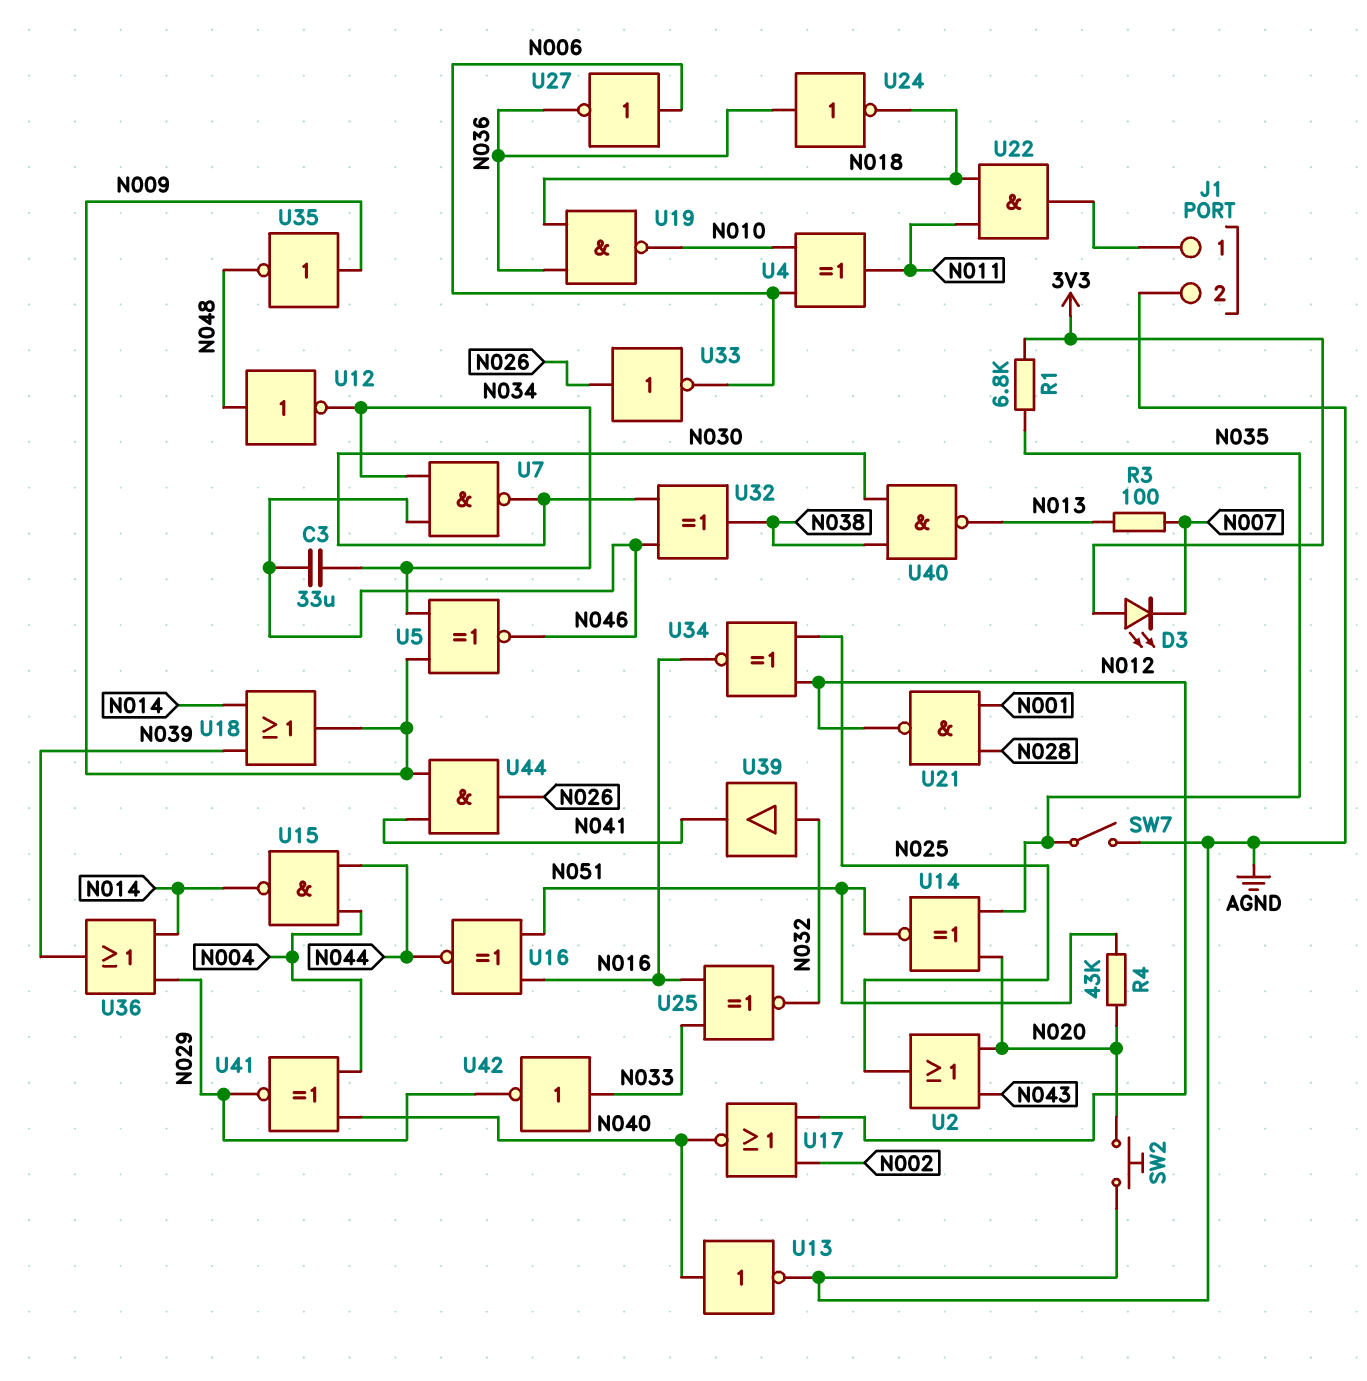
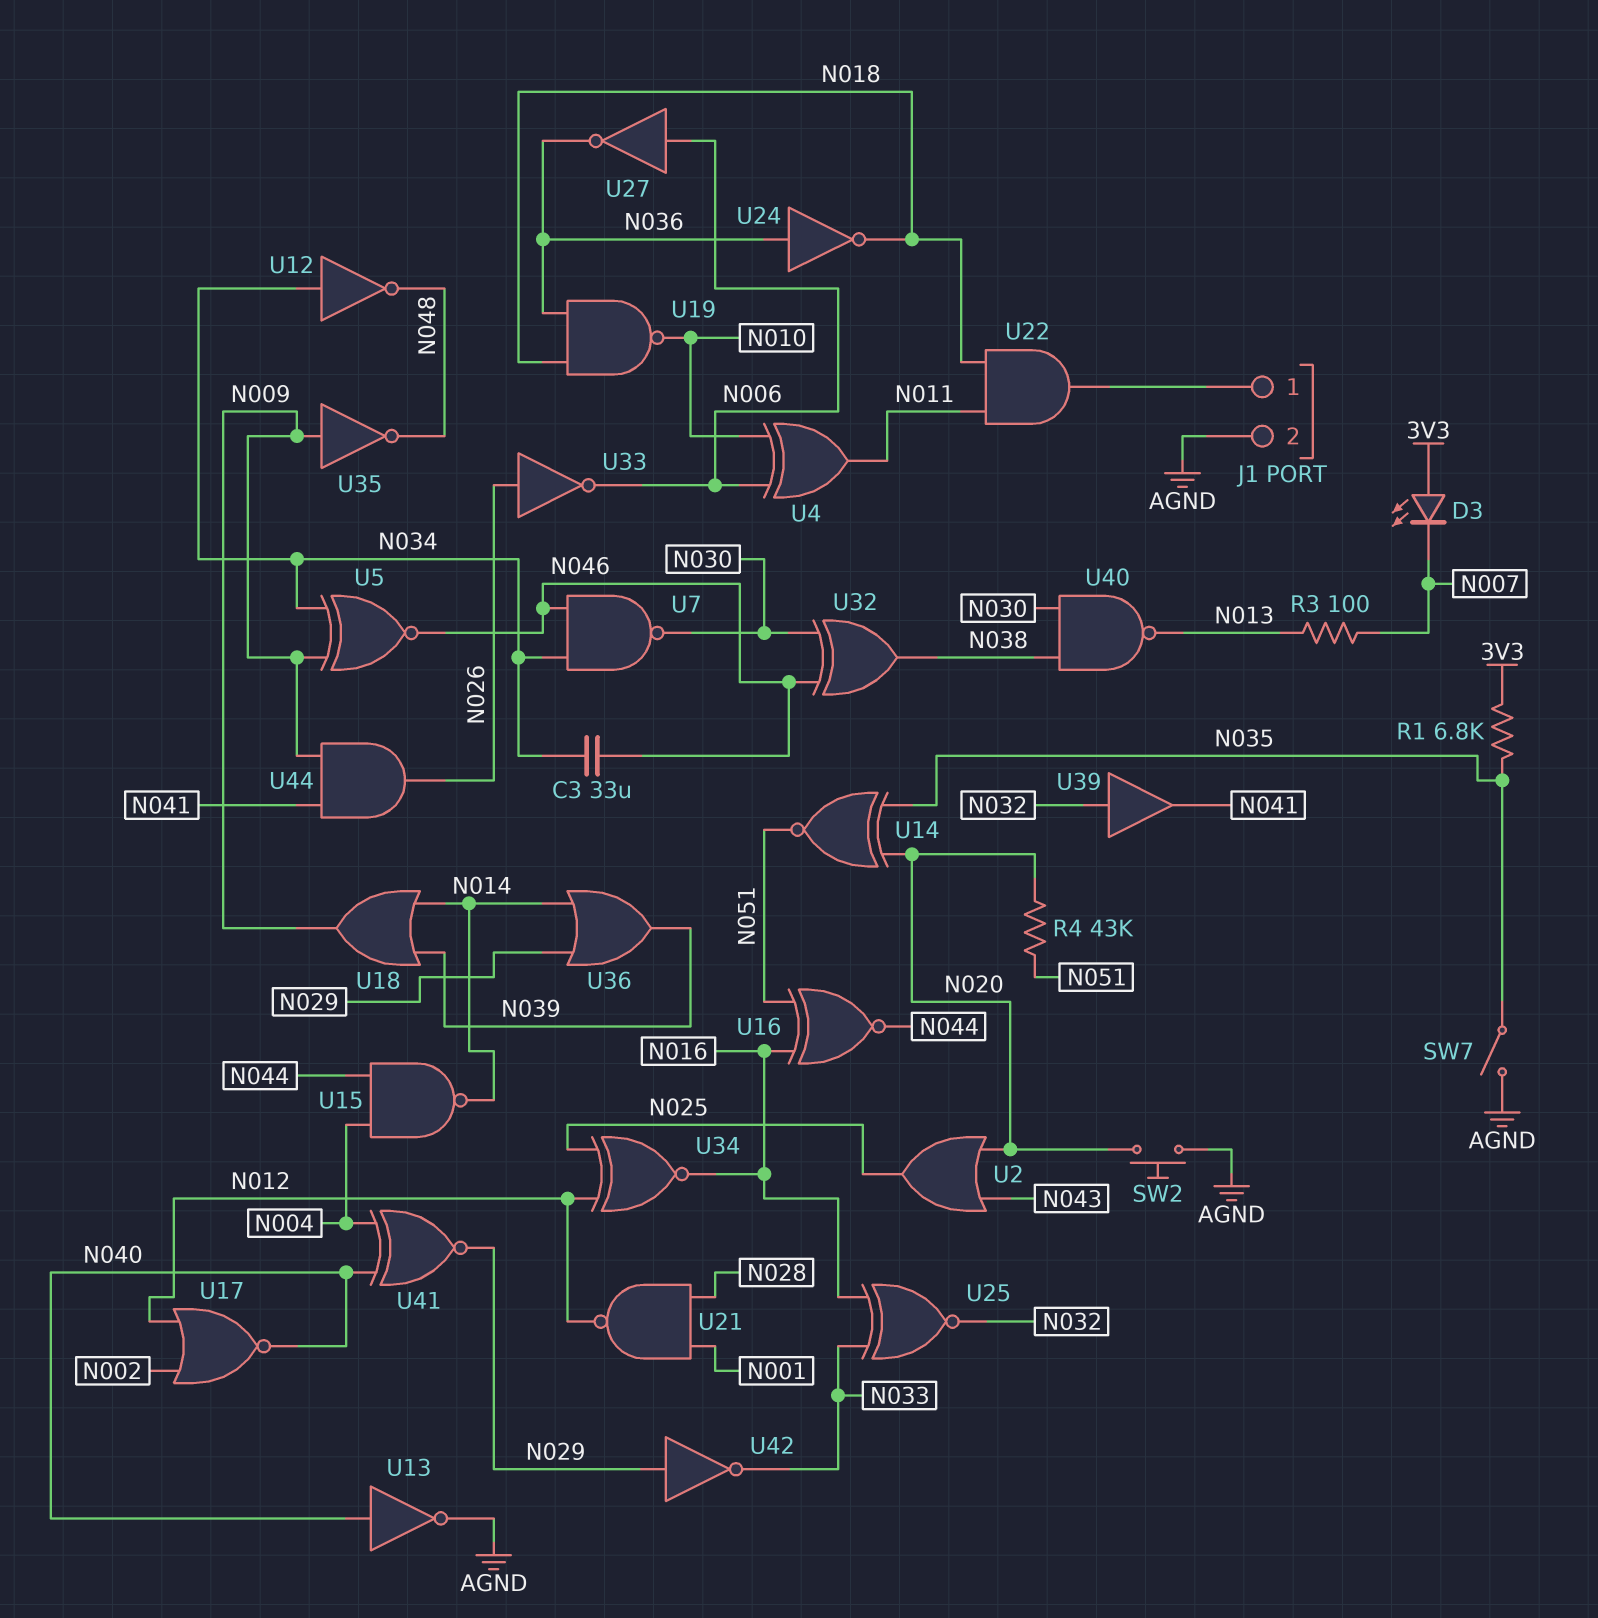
U12: NOT (in N048, out N034) -> NOT (in N034, out N048)
U42: NOT (in N033, out N029) -> NOT (in N029, out N033)

